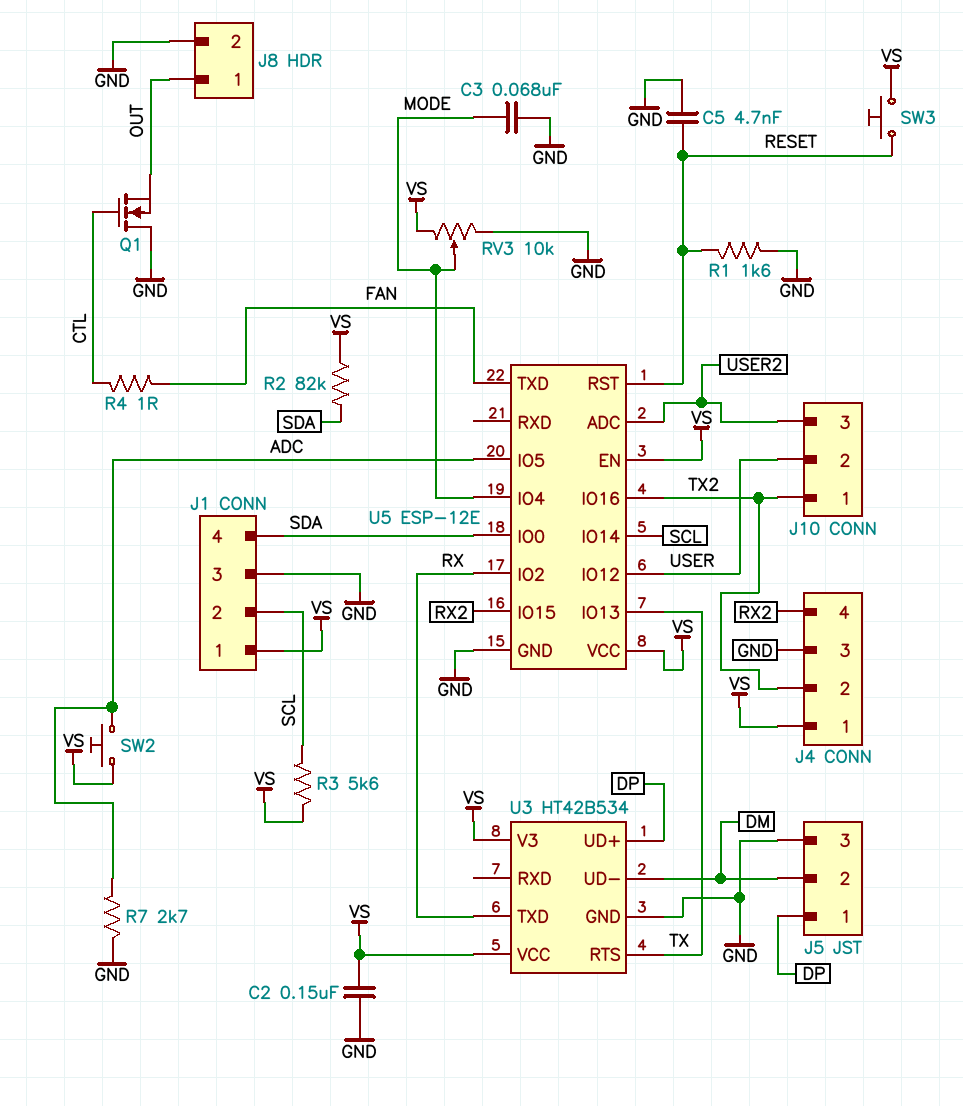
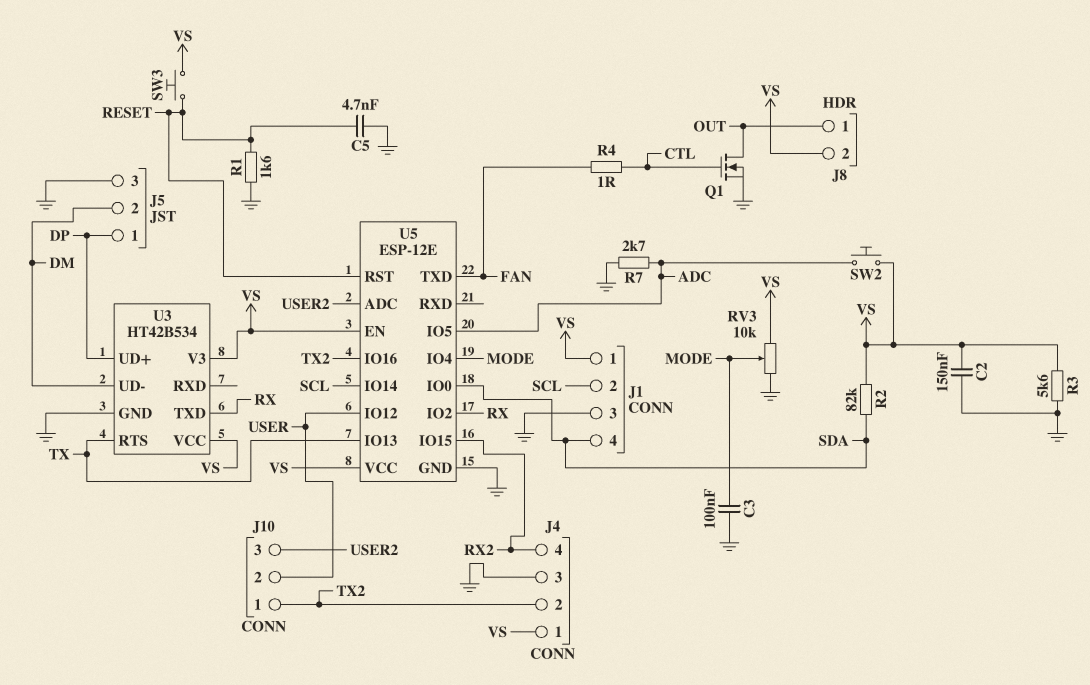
C3: 68nF (GND, MODE) -> 100nF (GND, MODE)
J8 pin 2: GND -> VS
Q1: NMOS (G CTL, D GND, S OUT) -> NMOS (G CTL, D OUT, S GND)
R3: 5.6k (SCL, VS) -> 5.6k (GND, VS)

